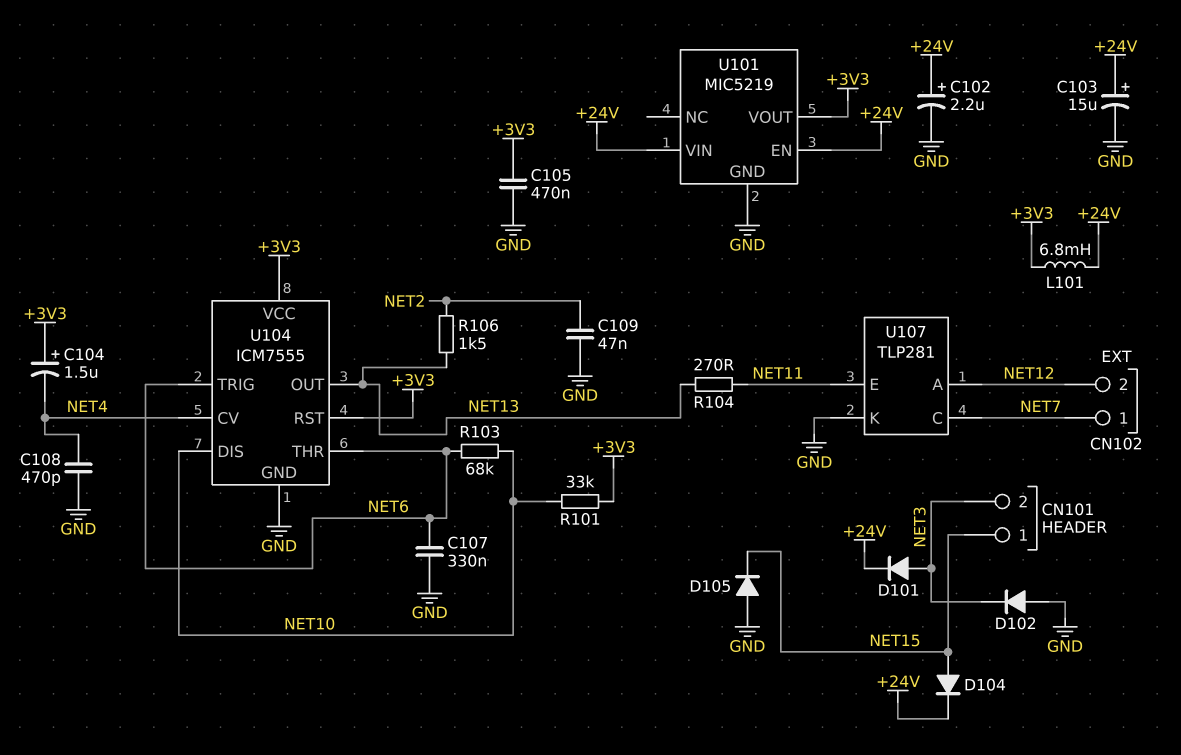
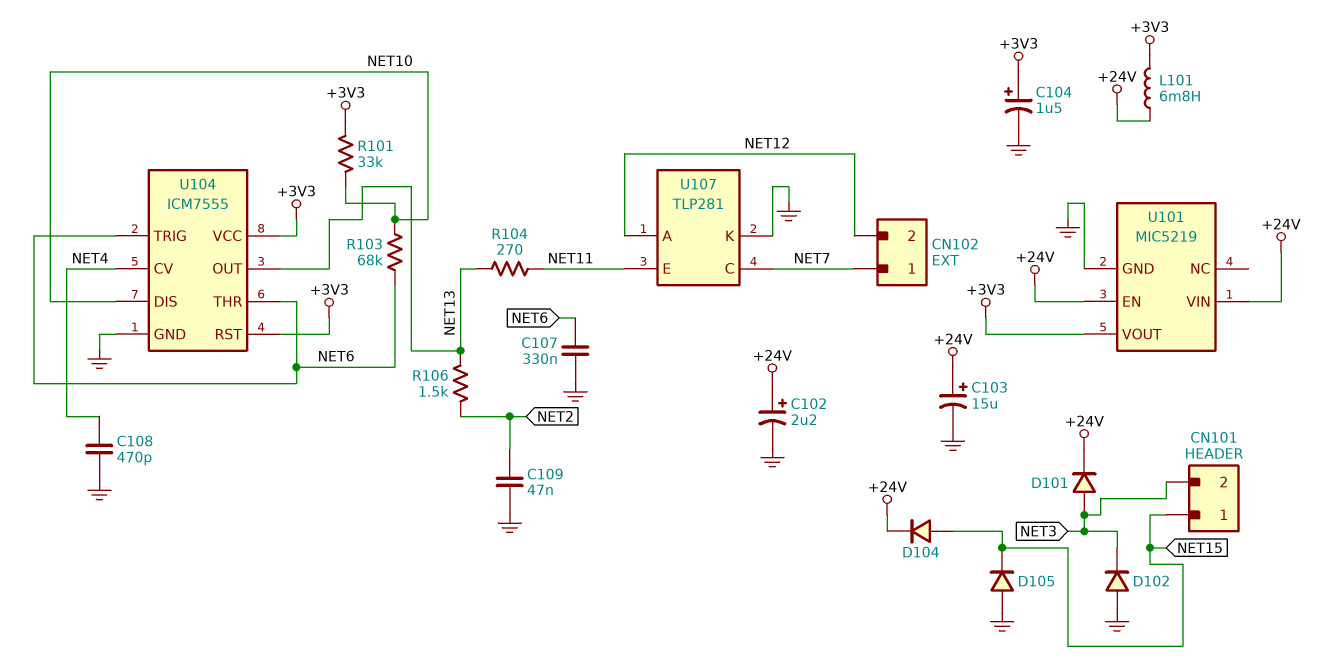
C104: 1.5uF (plus +3V3, minus NET4) -> 1.5uF (plus +3V3, minus GND)
C105: 470nF (+3V3, GND) -> none

